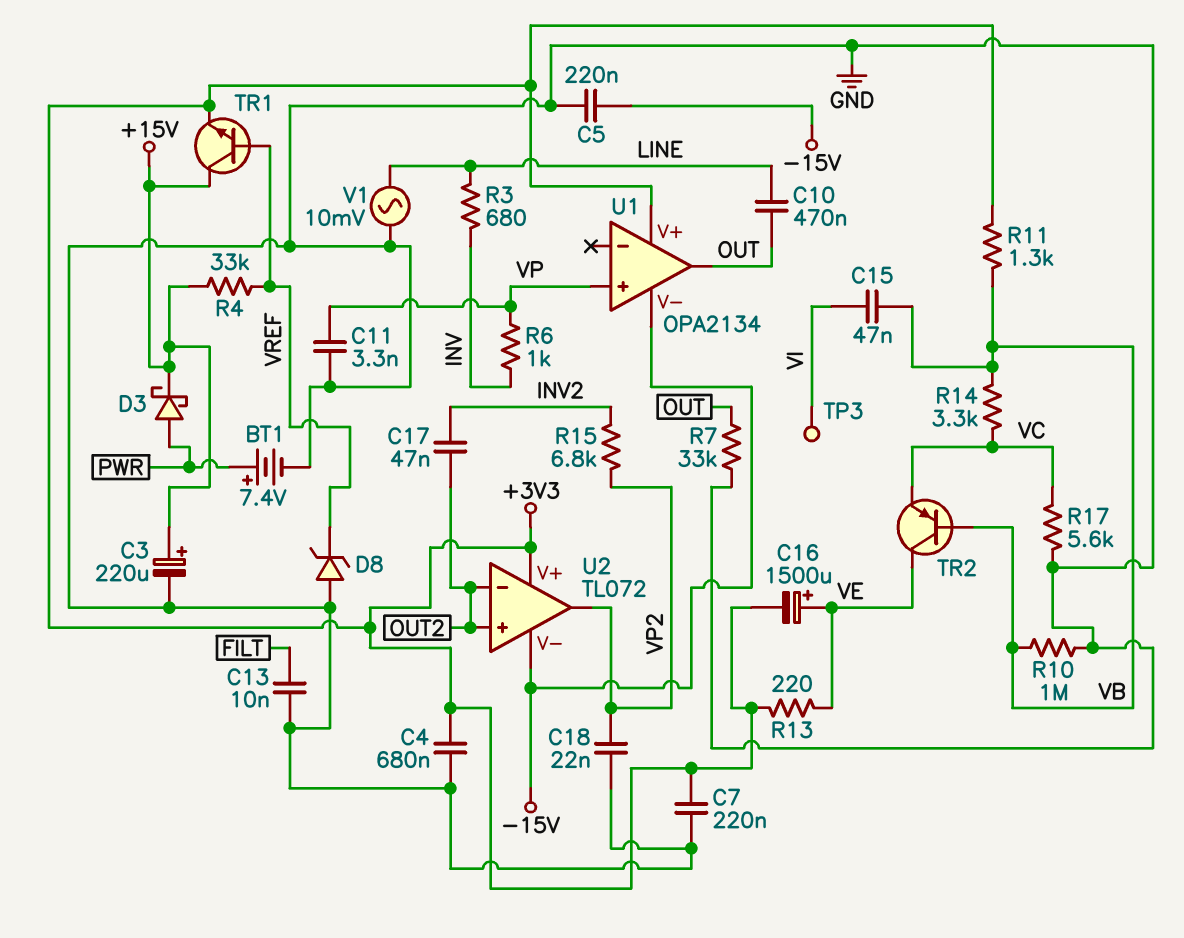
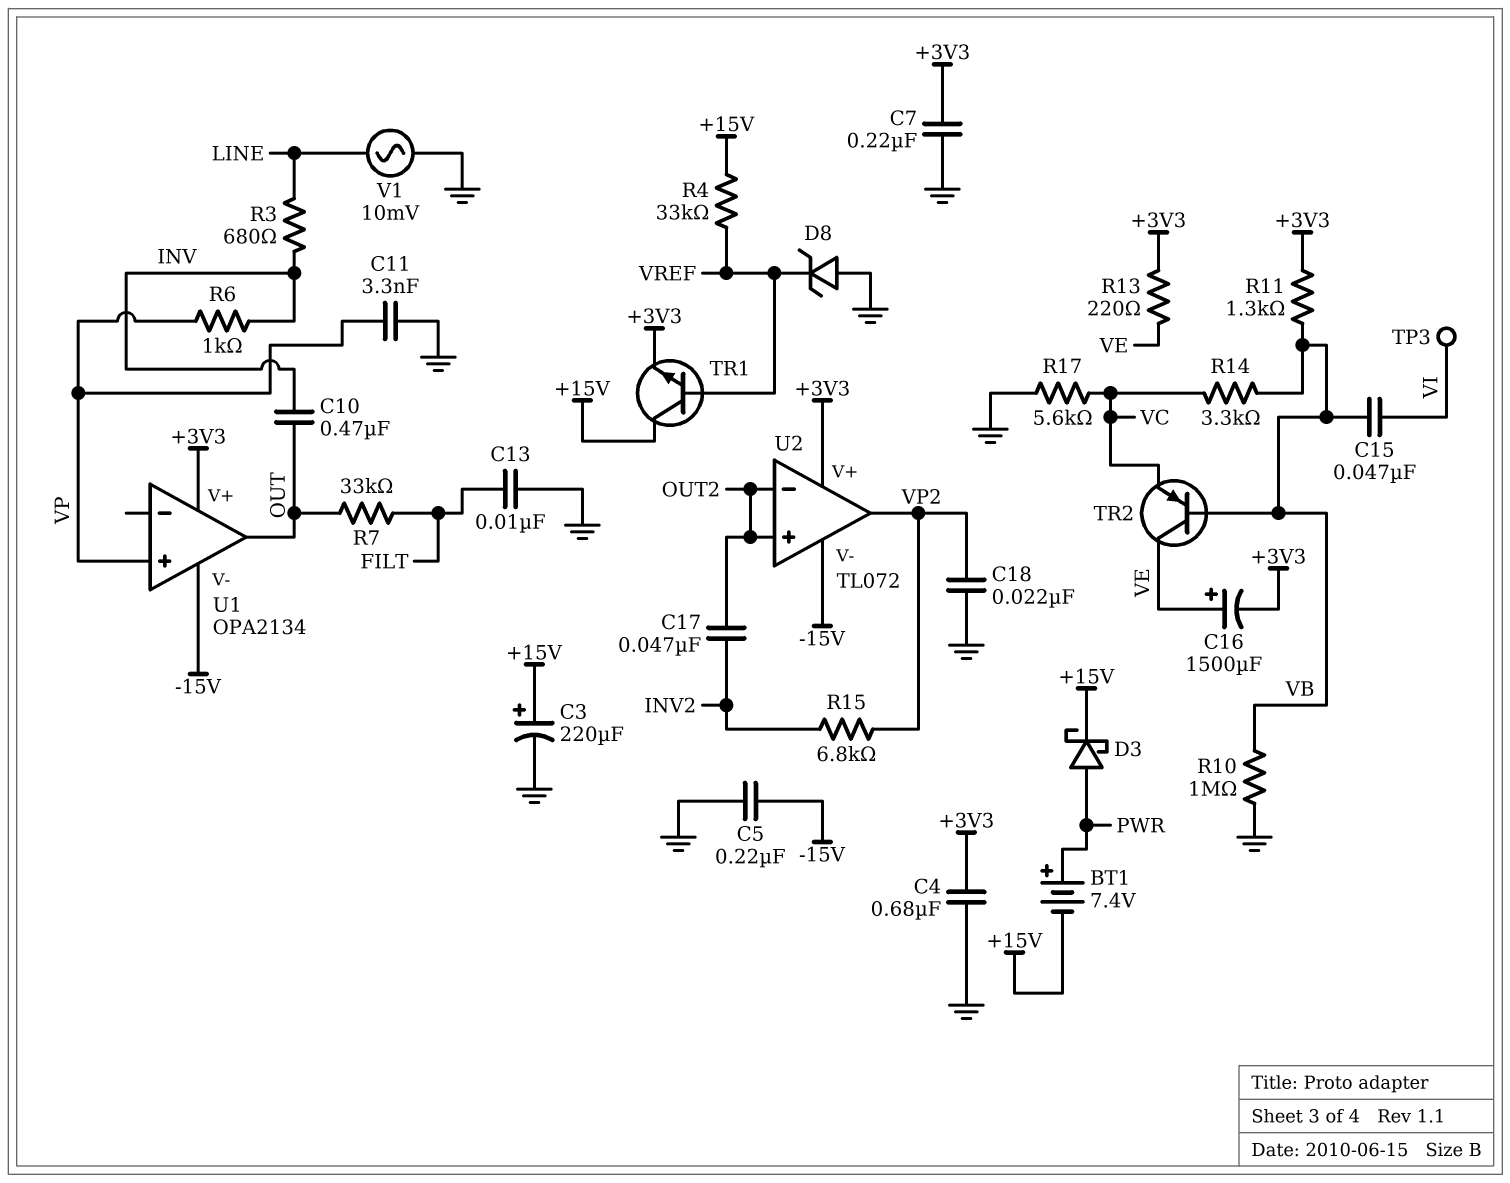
BT1: 7.4V (plus PWR, minus GND) -> 7.4V (plus PWR, minus +15V)
C10: 470nF (LINE, OUT) -> 470nF (INV, OUT)
R7: 33k (GND, OUT) -> 33k (FILT, OUT)

